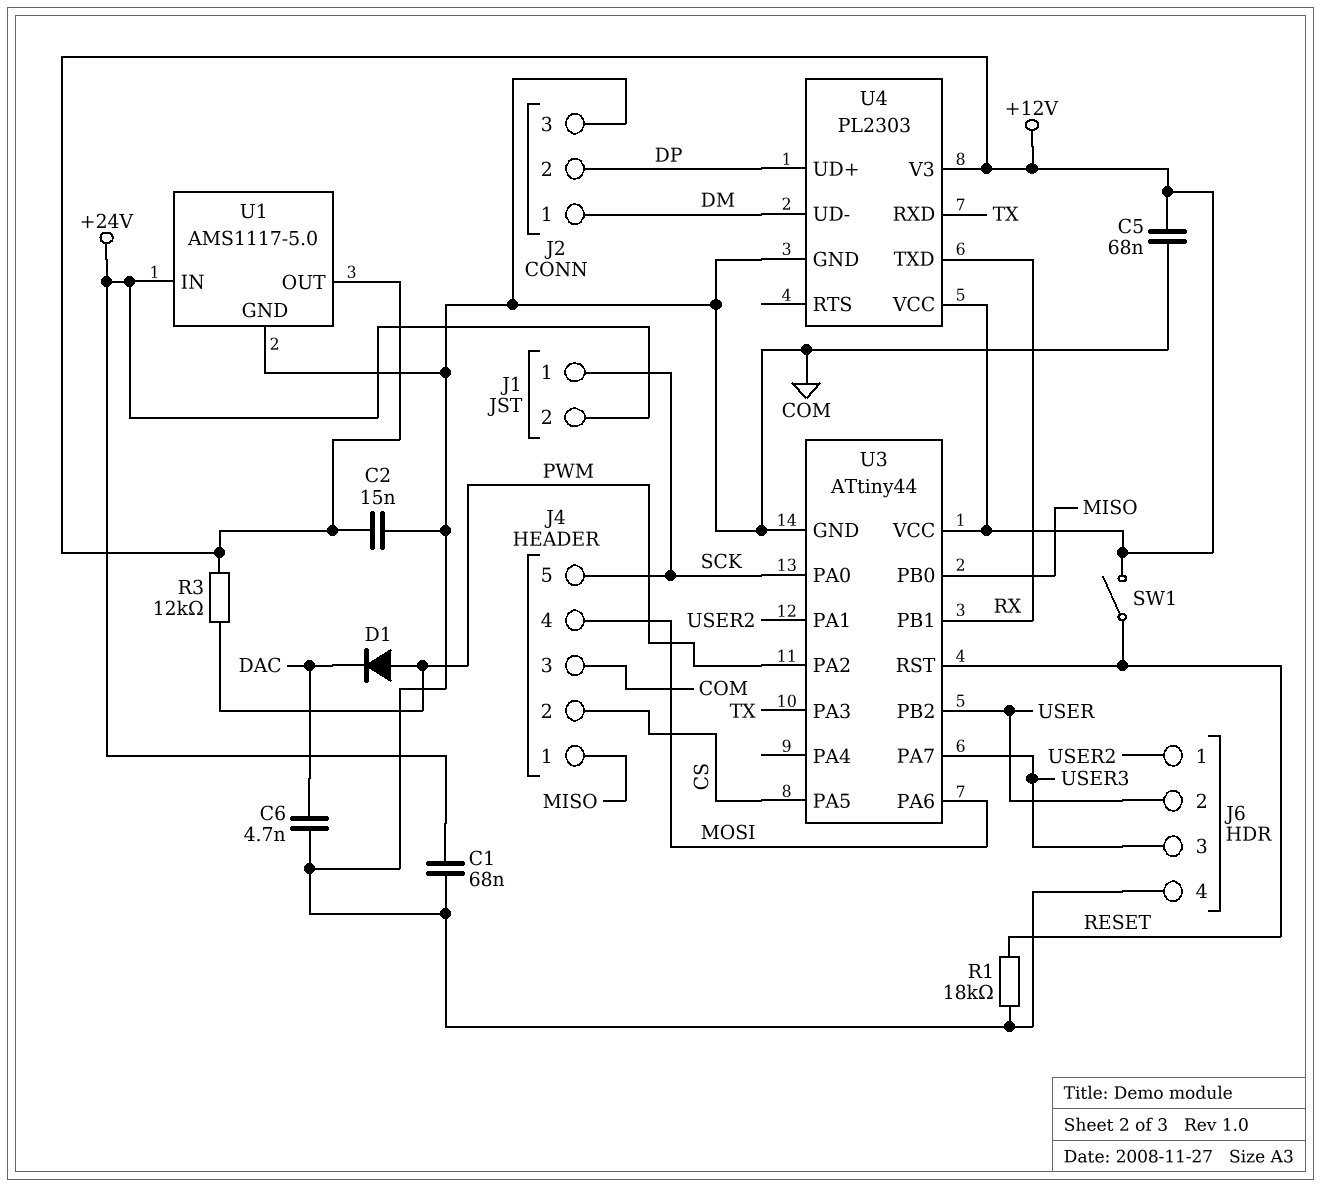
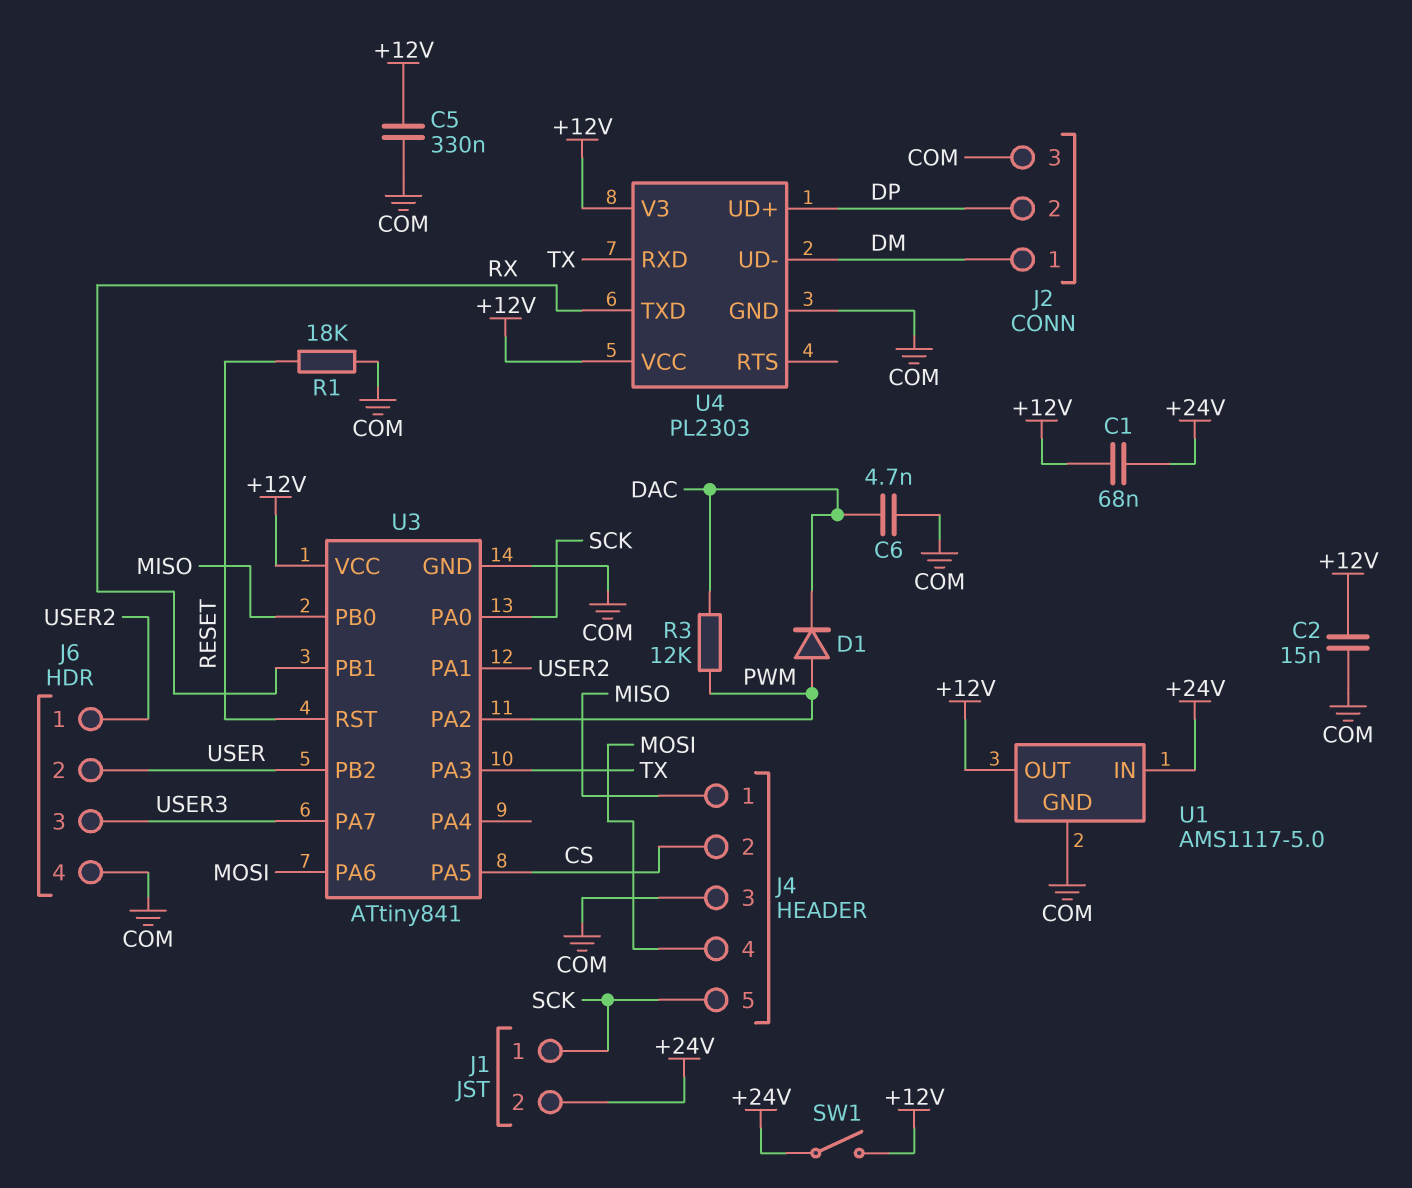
C1: 68nF (+24V, COM) -> 68nF (+12V, +24V)
C5: 68nF (+12V, COM) -> 330nF (+12V, COM)
R3: 12k (+12V, PWM) -> 12k (DAC, PWM)
SW1: switch (+12V, RESET) -> switch (+12V, +24V)
U3: ATtiny44 -> ATtiny841

